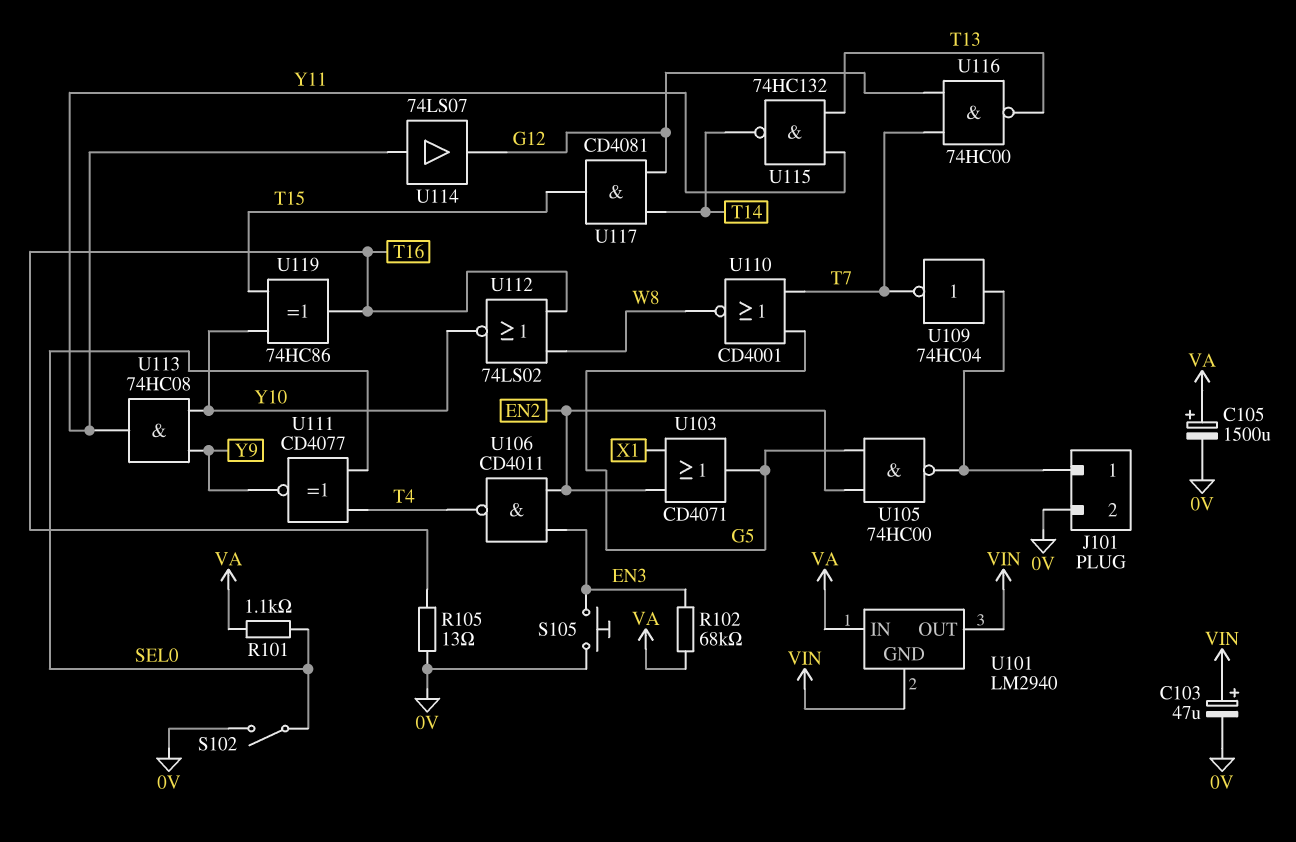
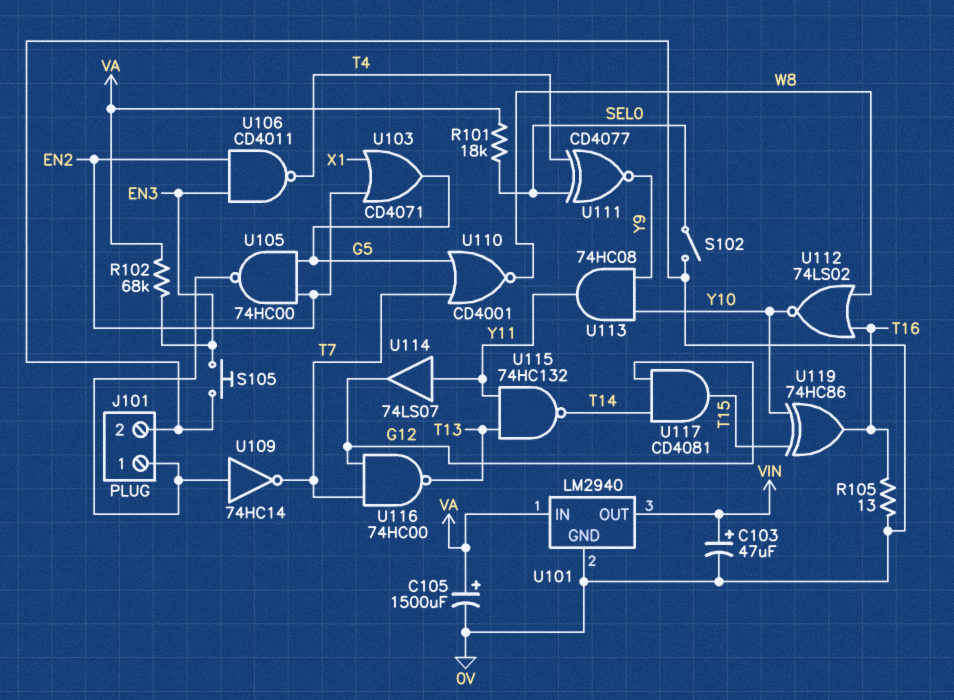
R101: 1.1k (SEL0, VA) -> 18k (SEL0, VA)
U101 pin GND: VIN -> 0V
U109: NOT 74HC04 (in J101/1, out T7) -> NOT 74HC14 (in J101/1, out T7)

